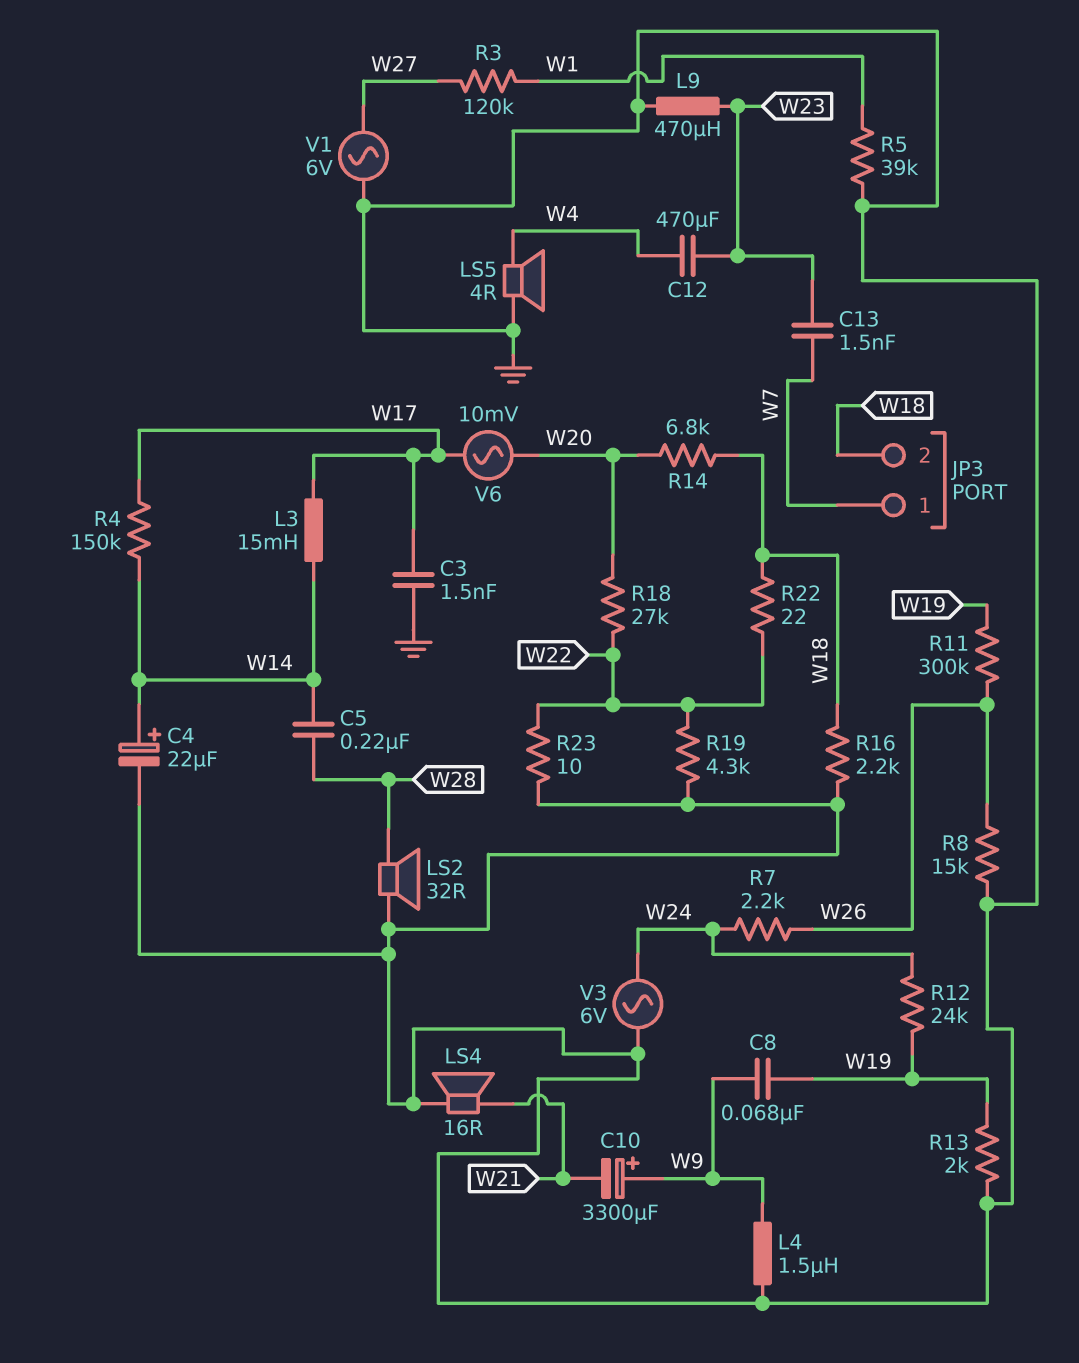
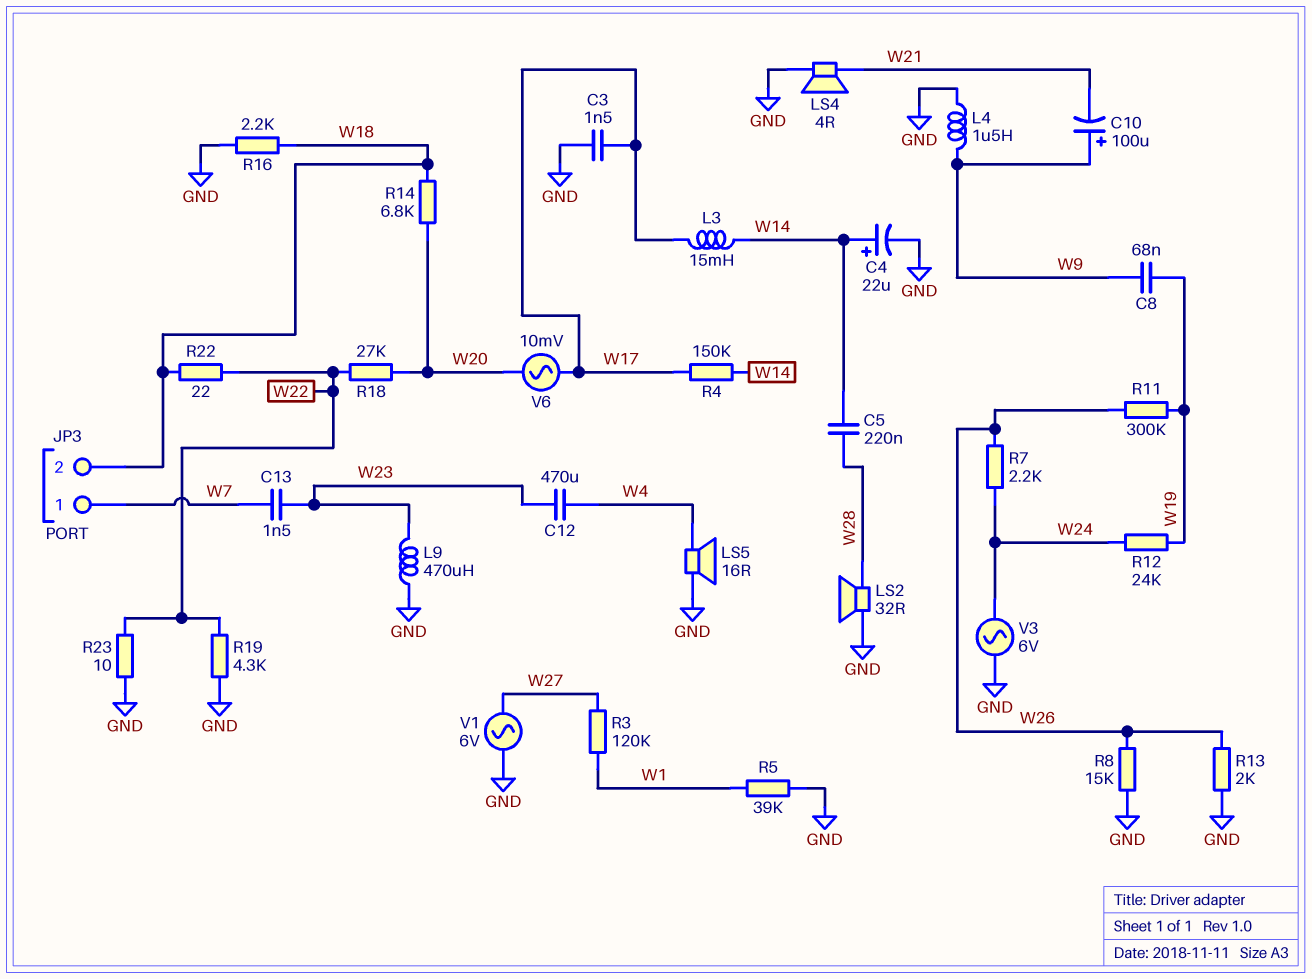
C10: 3300uF (plus W9, minus W21) -> 100uF (plus W9, minus W21)
LS4: speaker 16R (GND, W21) -> speaker 4R (GND, W21)
LS5: speaker 4R (GND, W4) -> speaker 16R (GND, W4)
R13: 2k (GND, W19) -> 2k (GND, W26)

